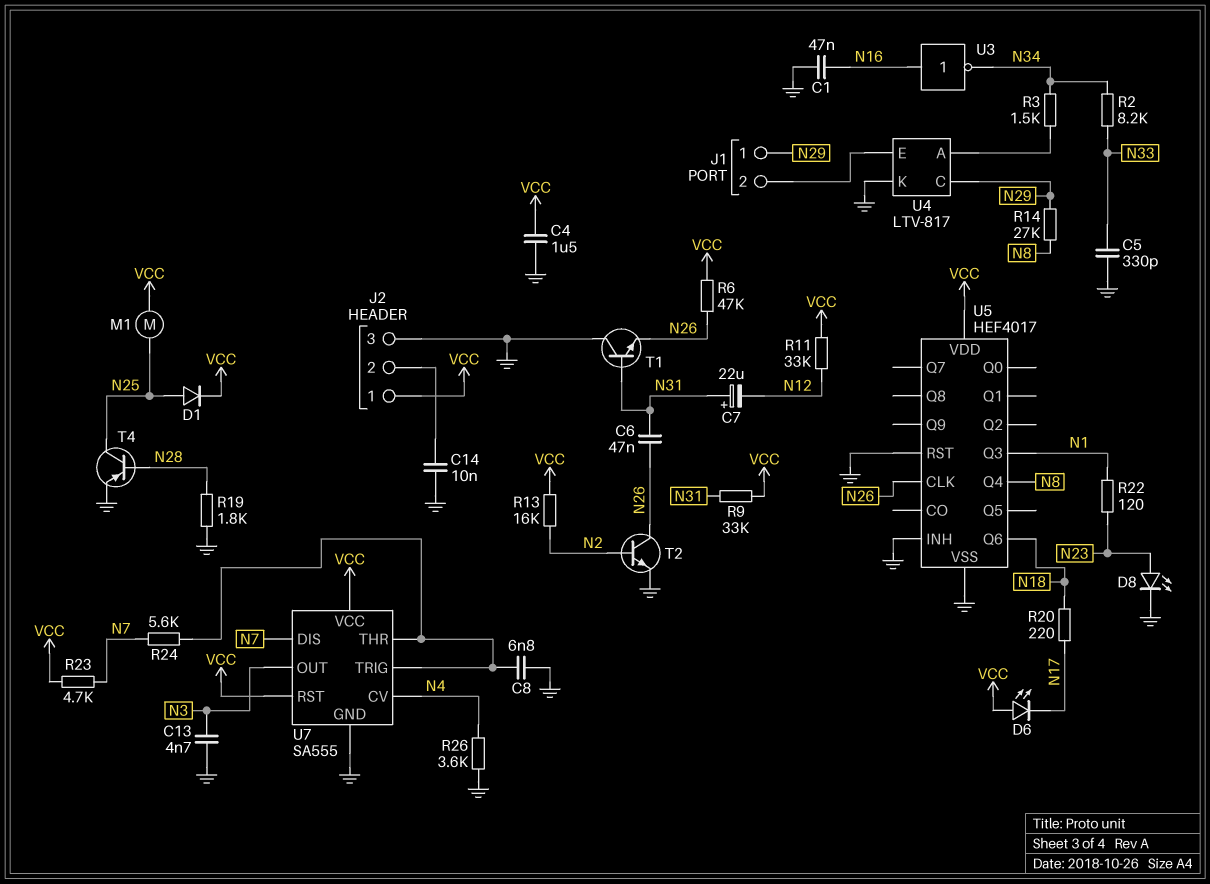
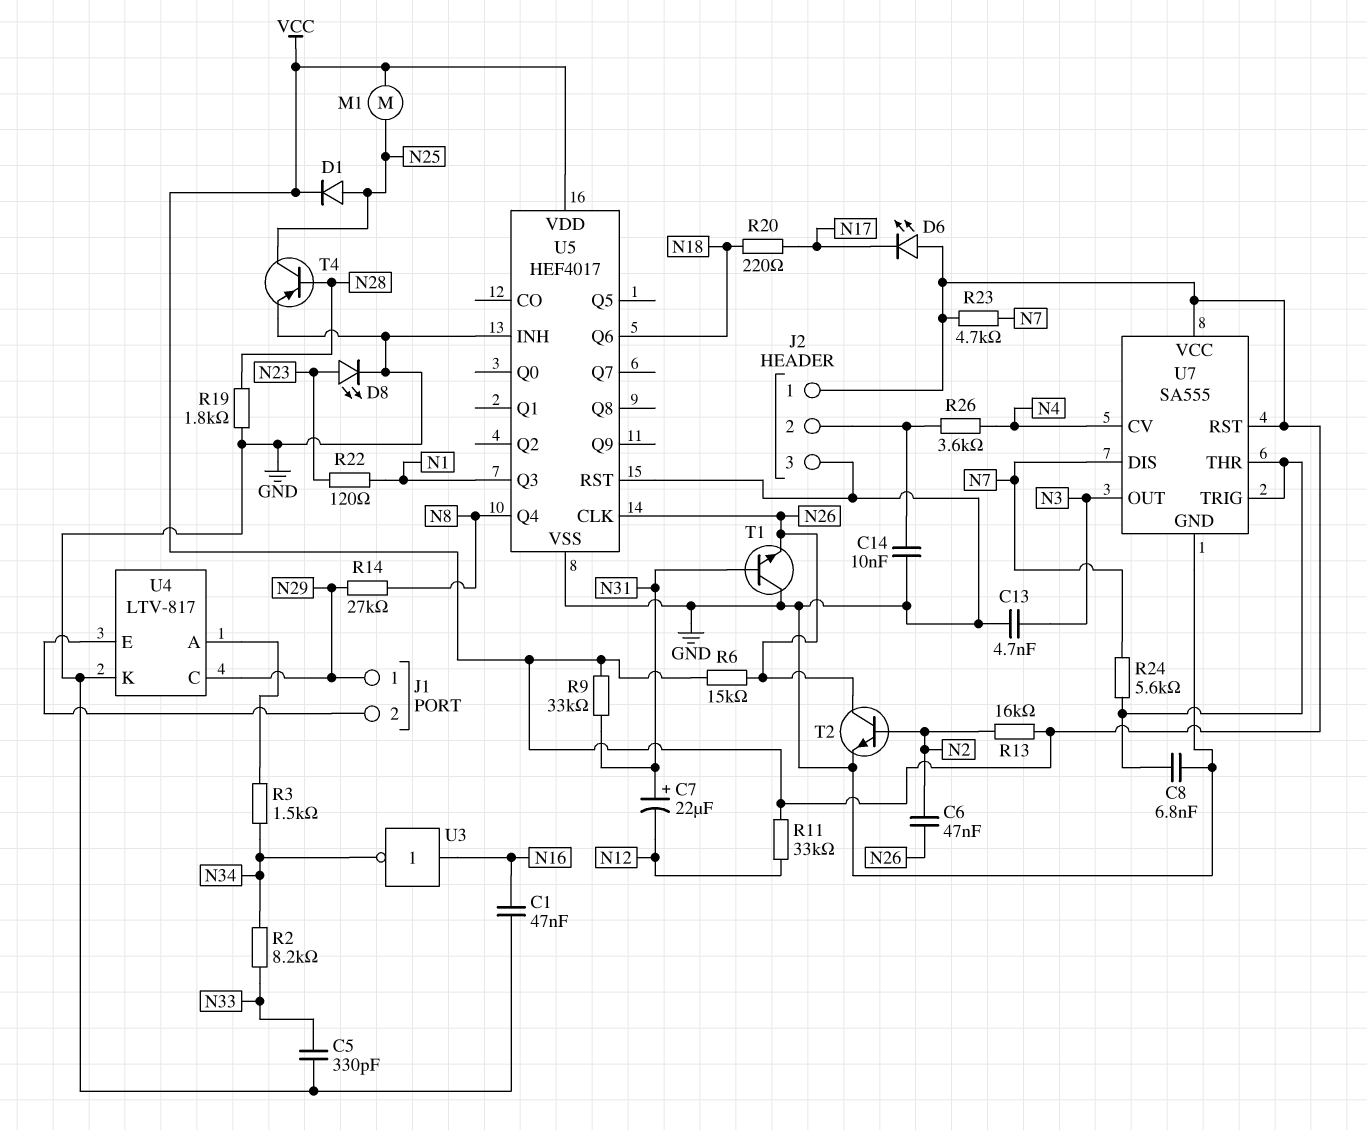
C4: 1.5uF (GND, VCC) -> none
C6: 47nF (N26, N31) -> 47nF (N2, N26)
R6: 47k (N26, VCC) -> 15k (N26, VCC)
R26: 3.6k (GND, N4) -> 3.6k (J2/2, N4)

